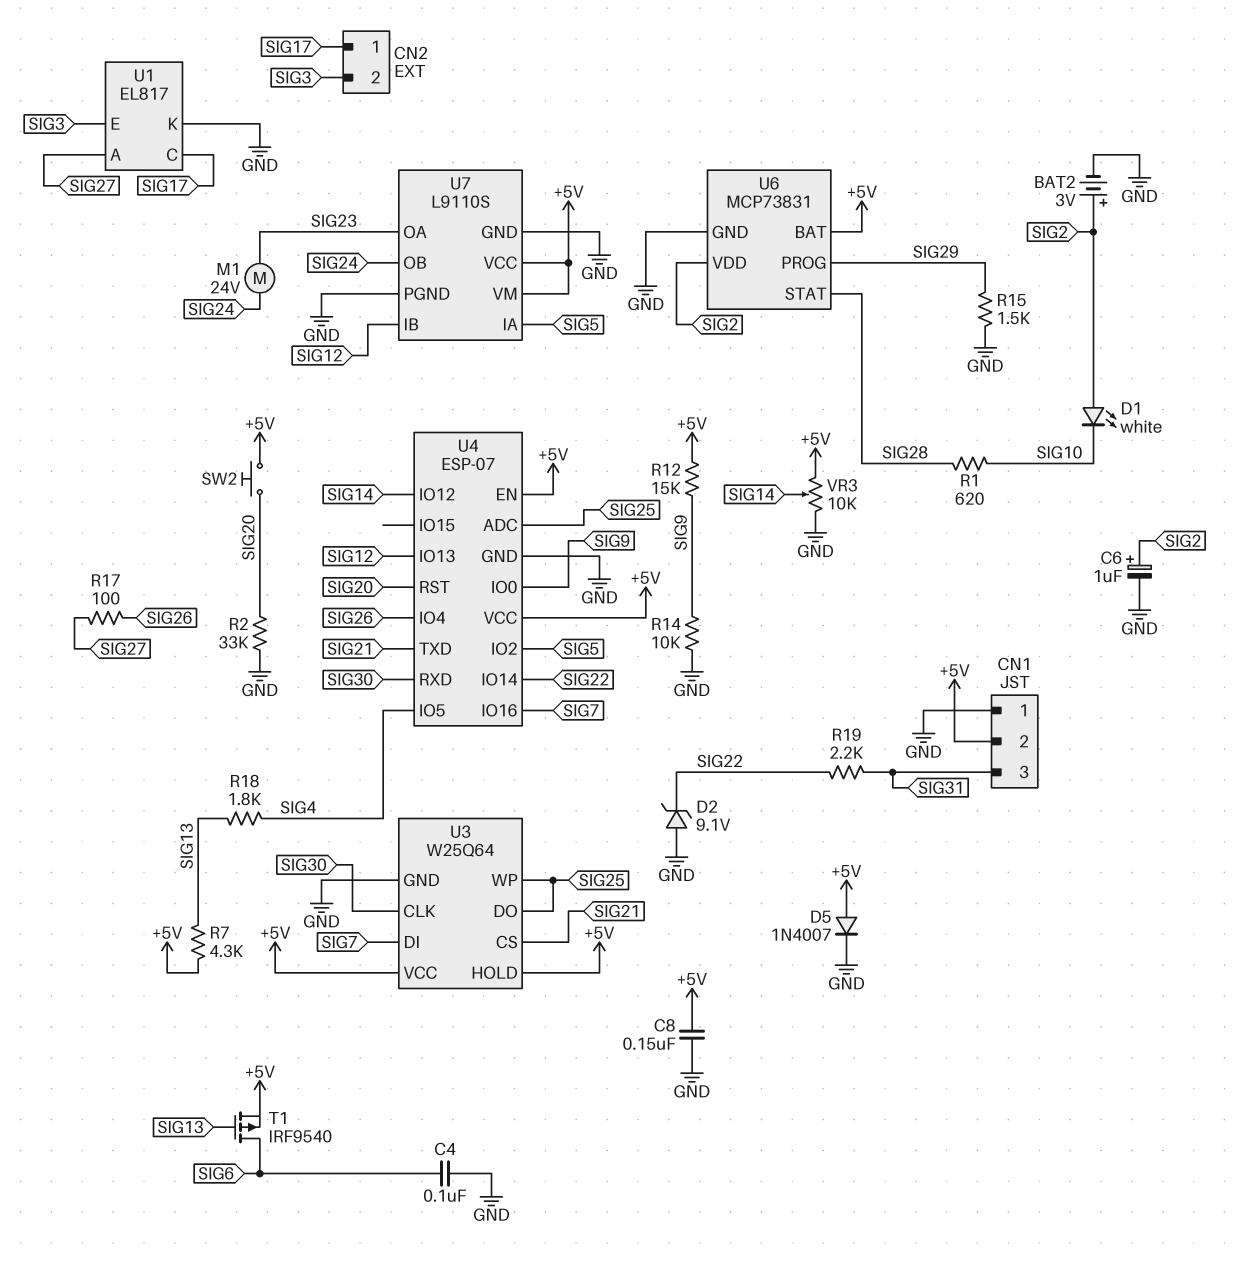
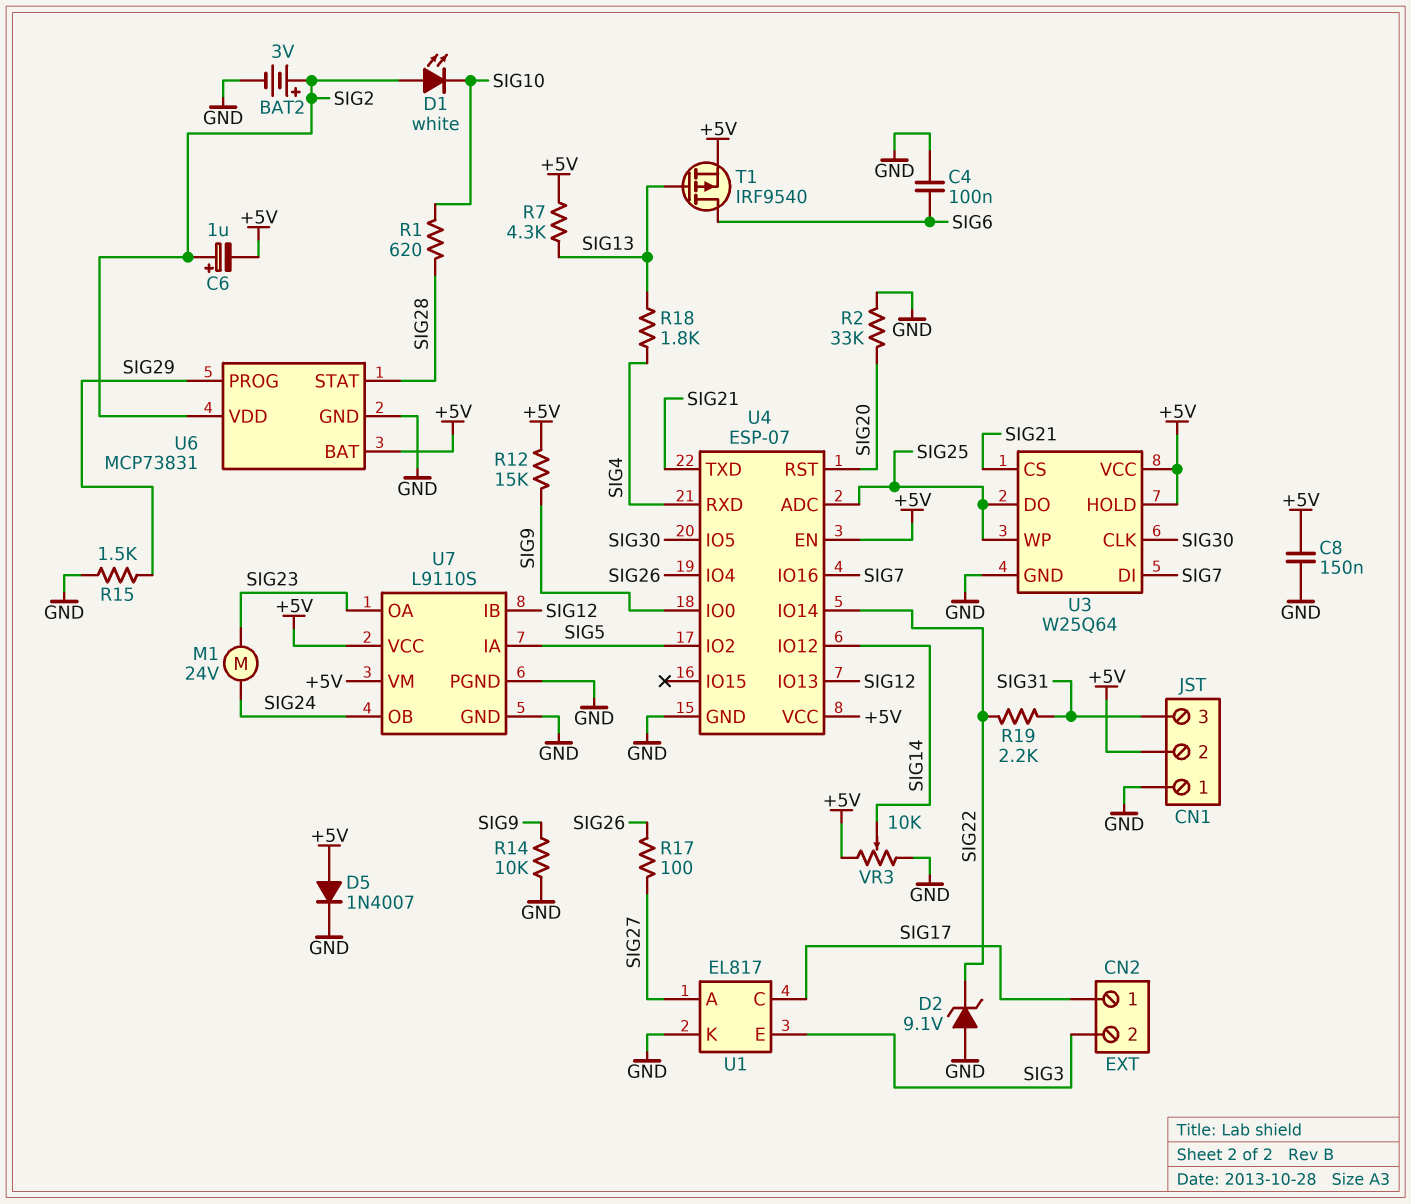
C6: 1uF (plus SIG2, minus GND) -> 1uF (plus SIG2, minus +5V)
SW2: button (+5V, SIG20) -> none
U4 pin IO5: SIG4 -> SIG30
U4 pin RXD: SIG30 -> SIG4

